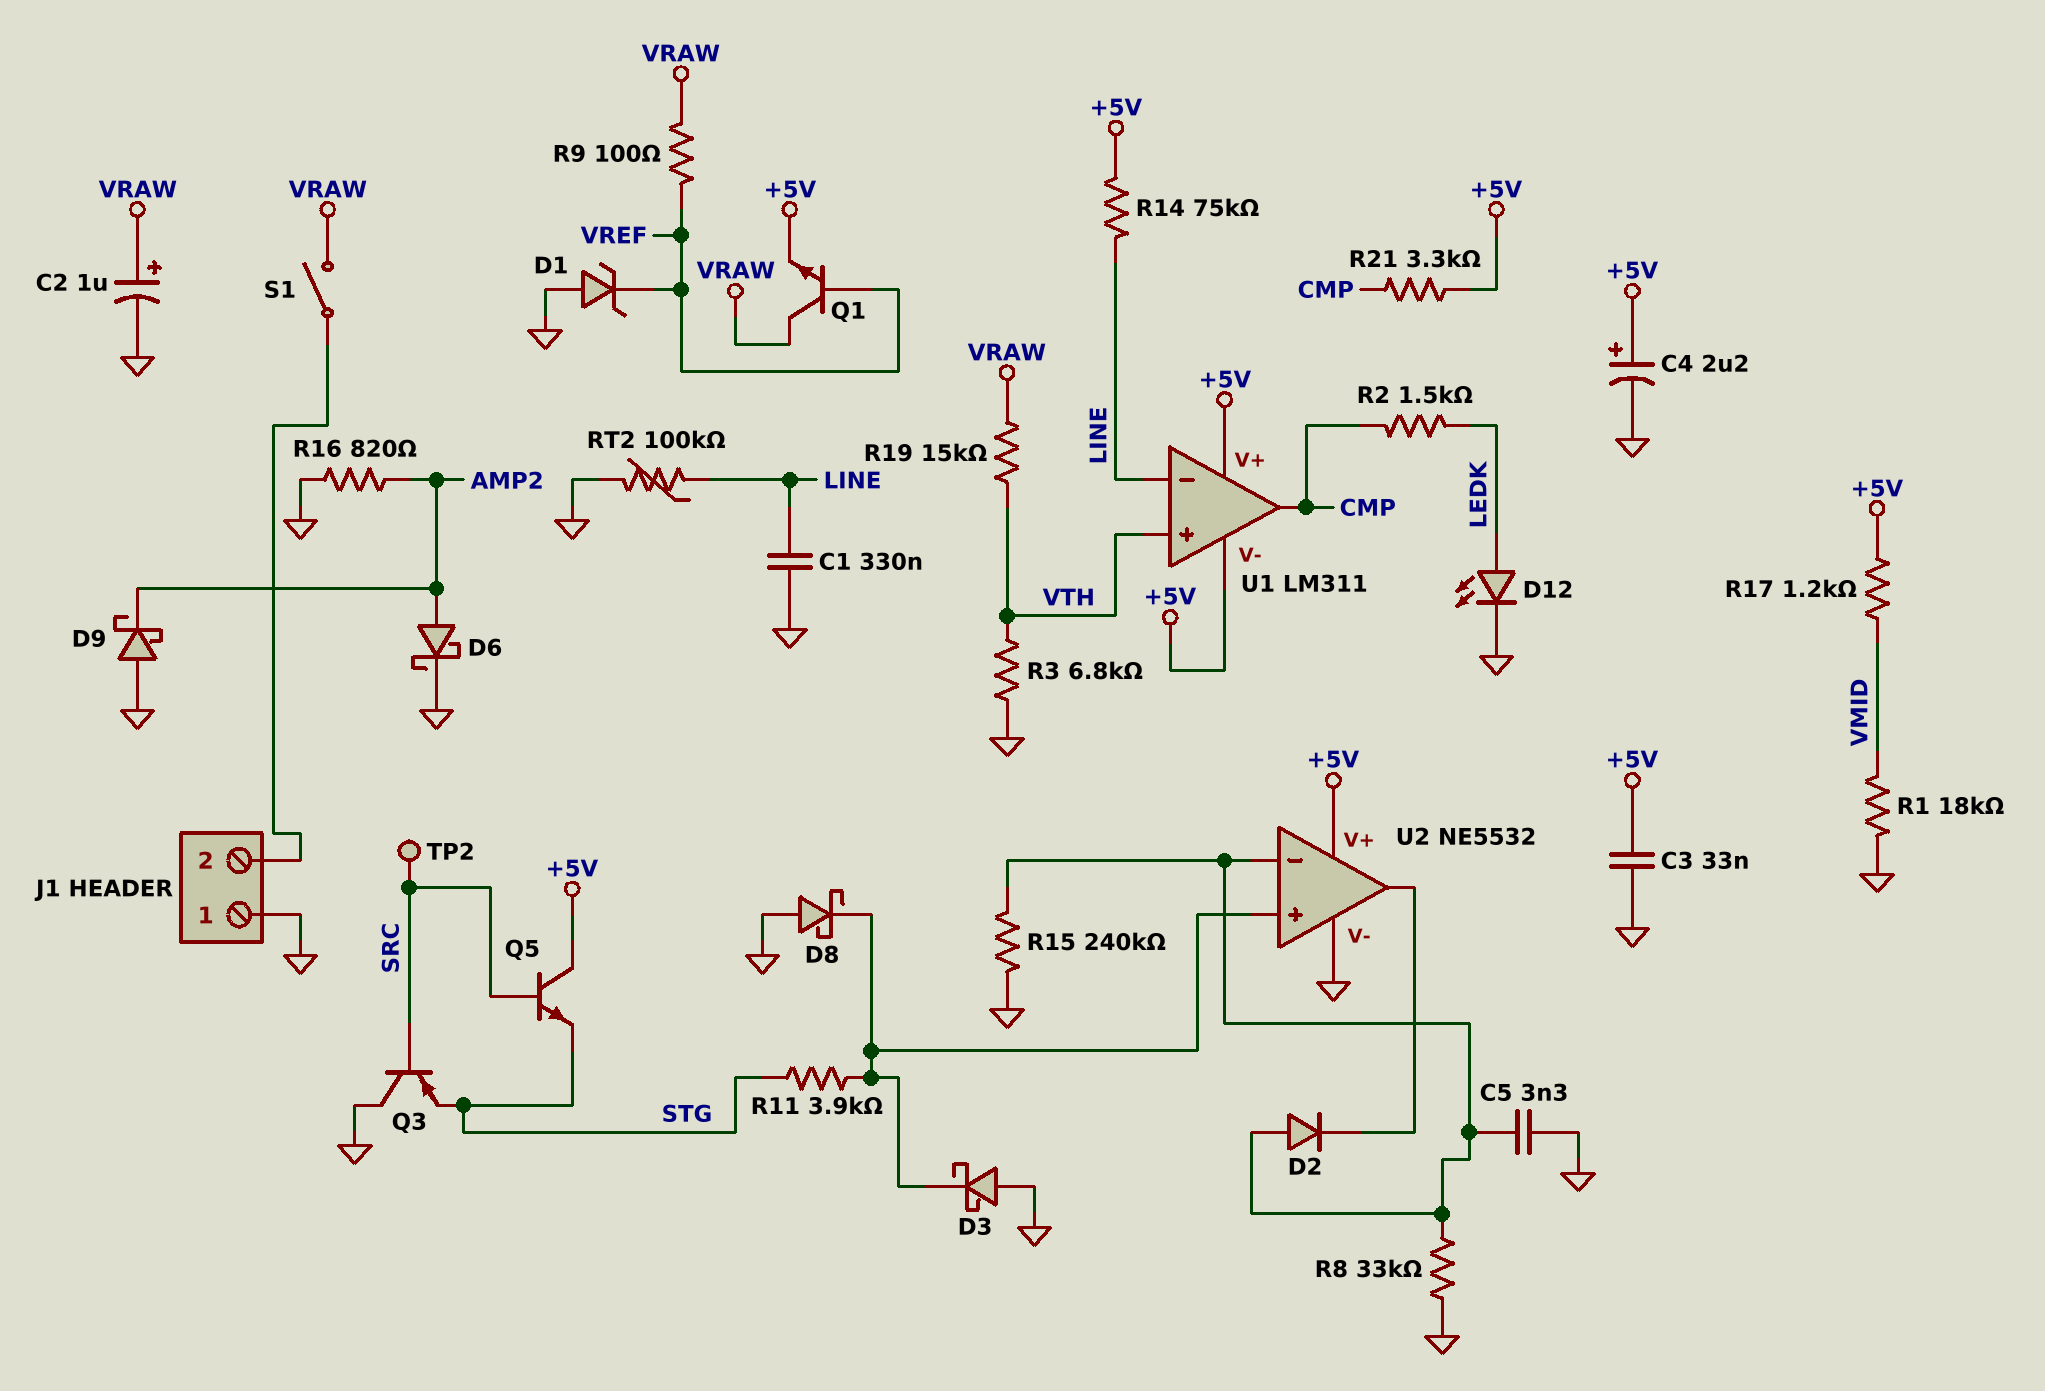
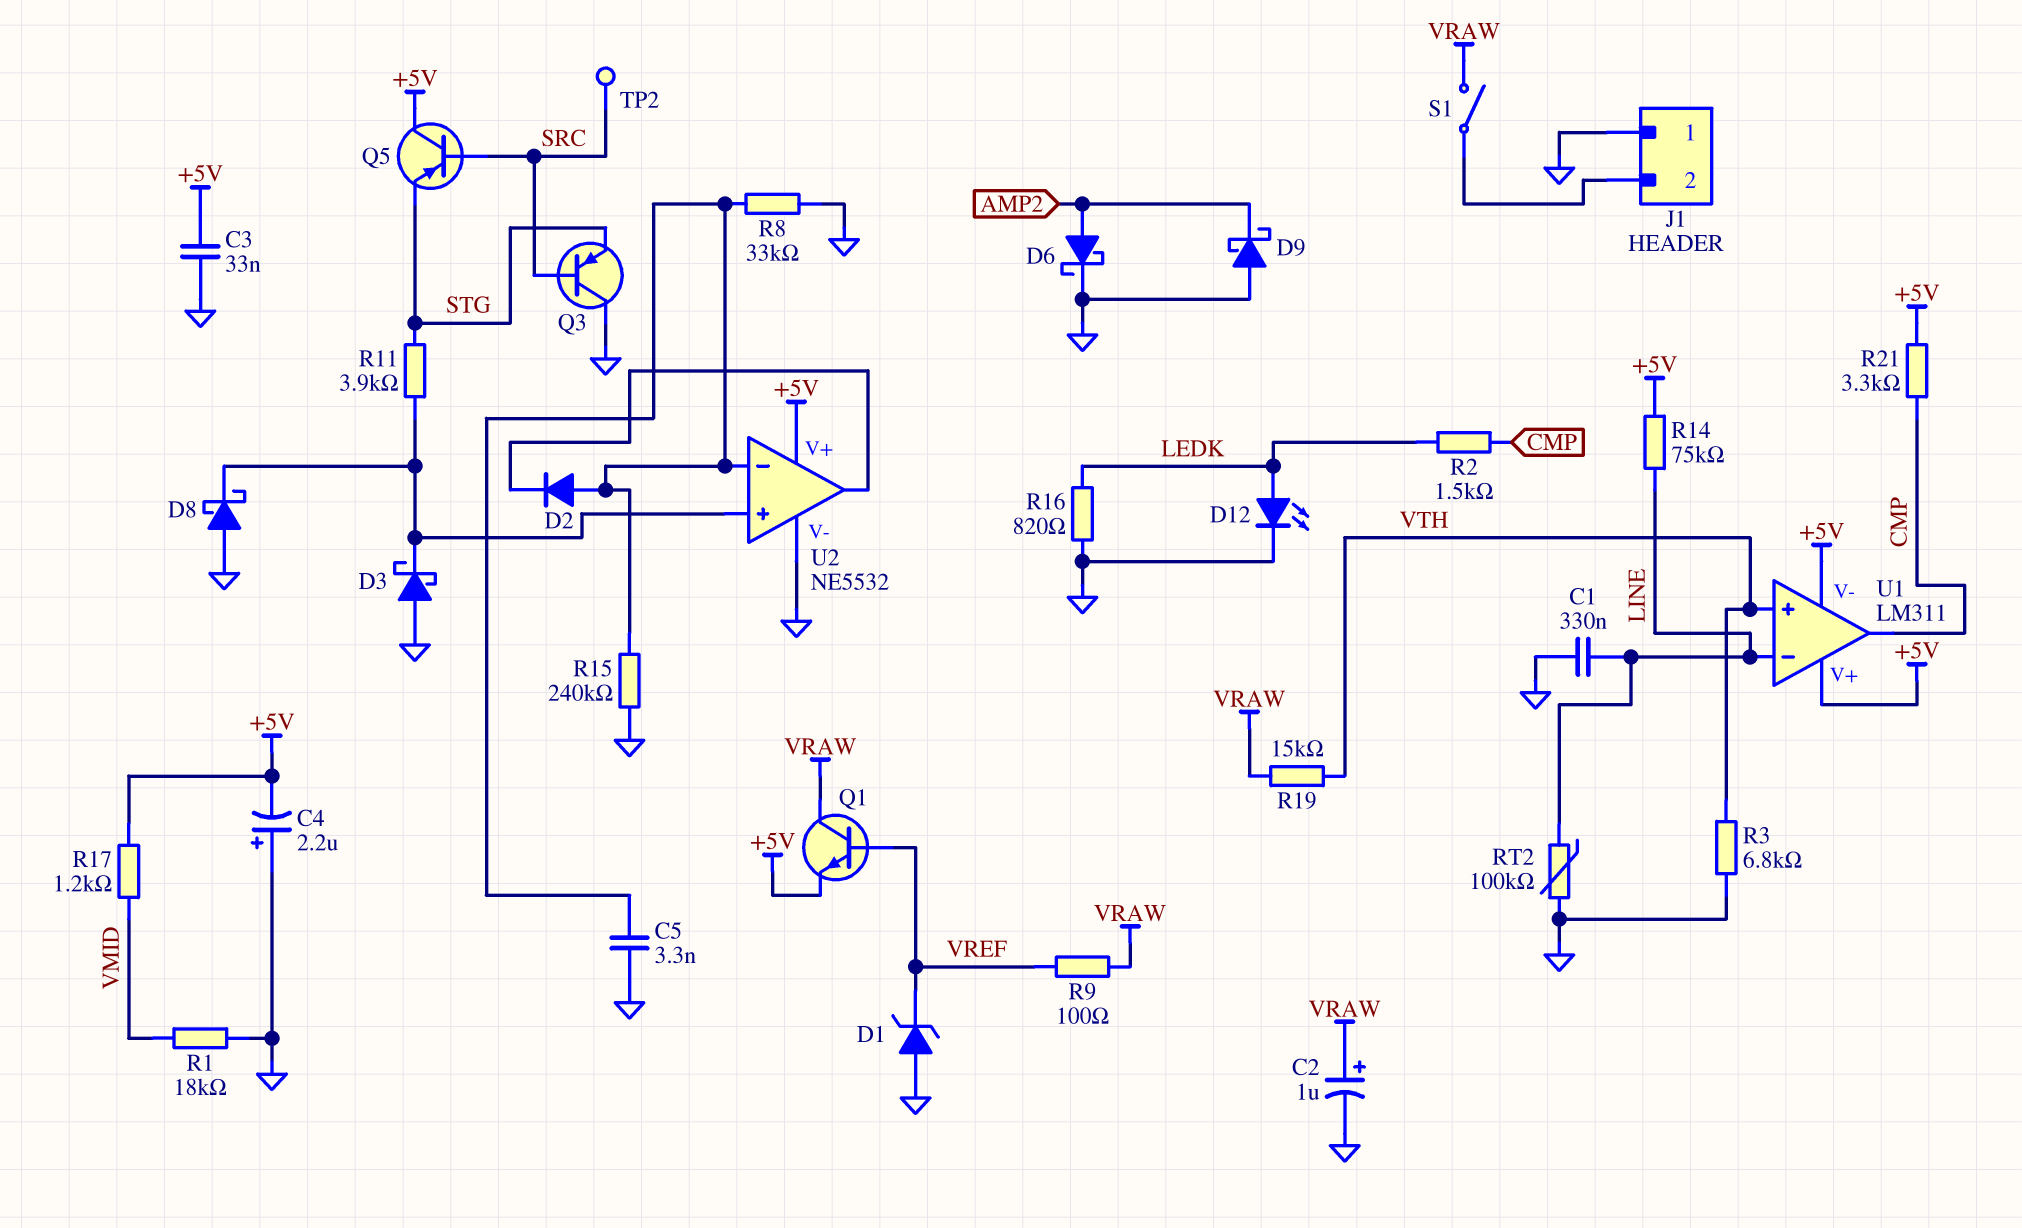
C4: 2.2uF (plus +5V, minus GND) -> 2.2uF (plus GND, minus +5V)
Q5: NPN (B SRC, C +5V, E STG) -> PNP (B SRC, C +5V, E STG)
R16: 820 (AMP2, GND) -> 820 (GND, LEDK)

